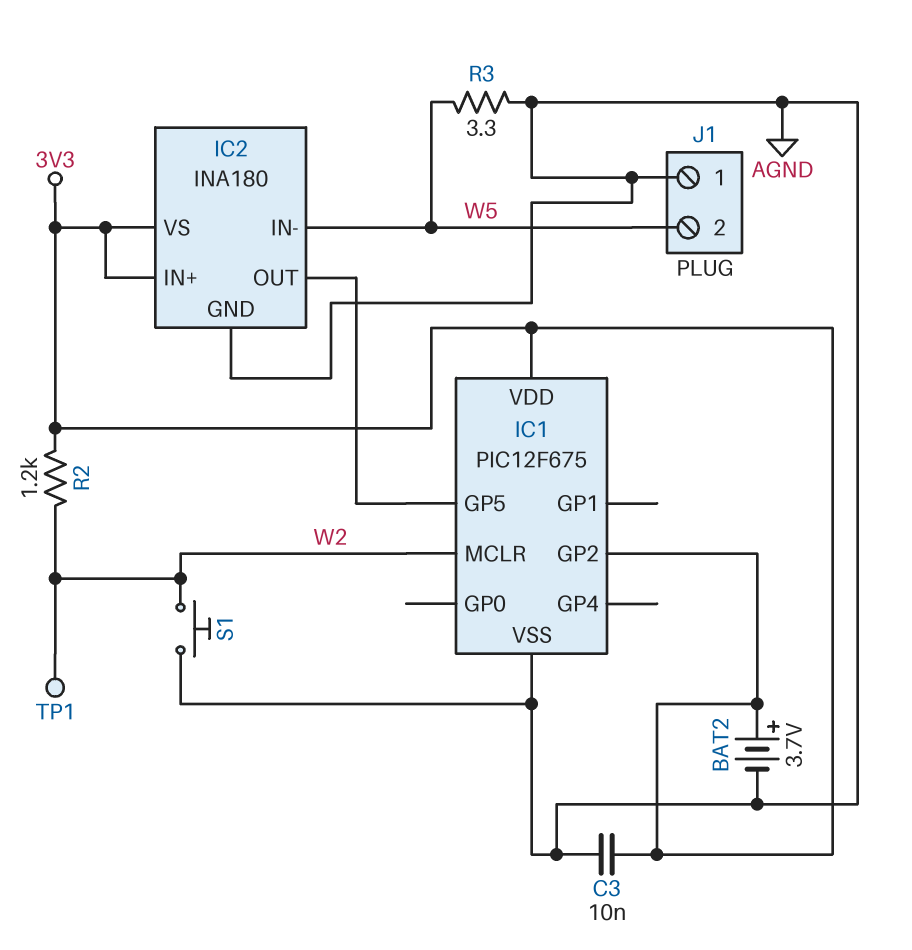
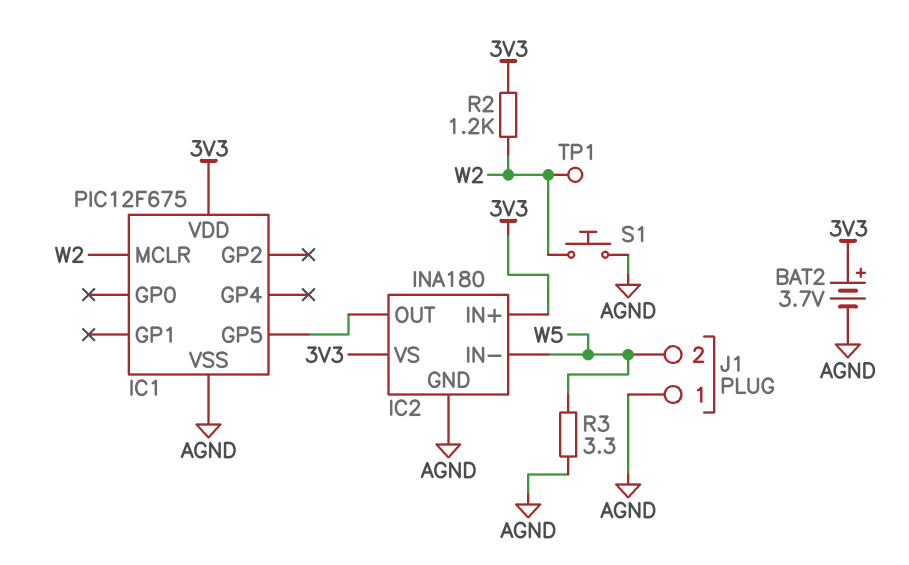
C3: 10nF (3V3, AGND) -> none
IC1 pin GP2: 3V3 -> none

